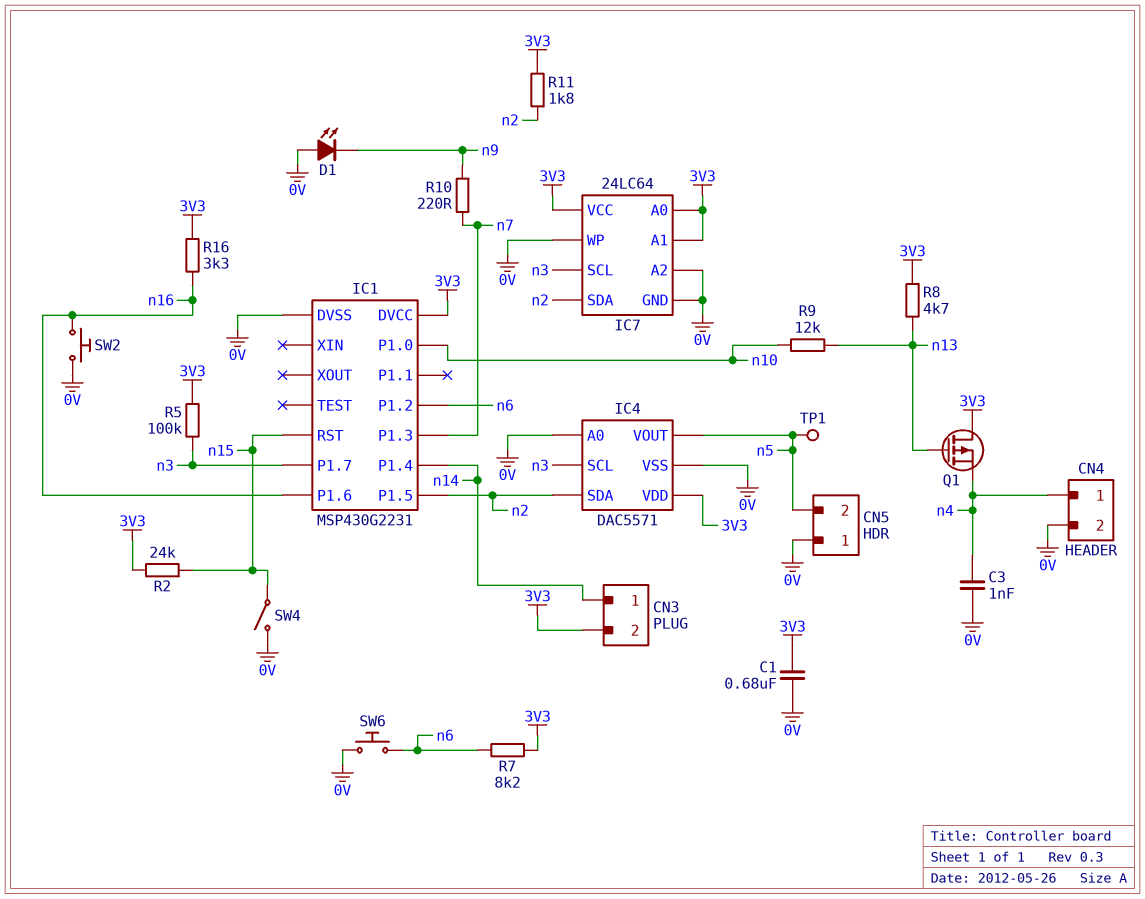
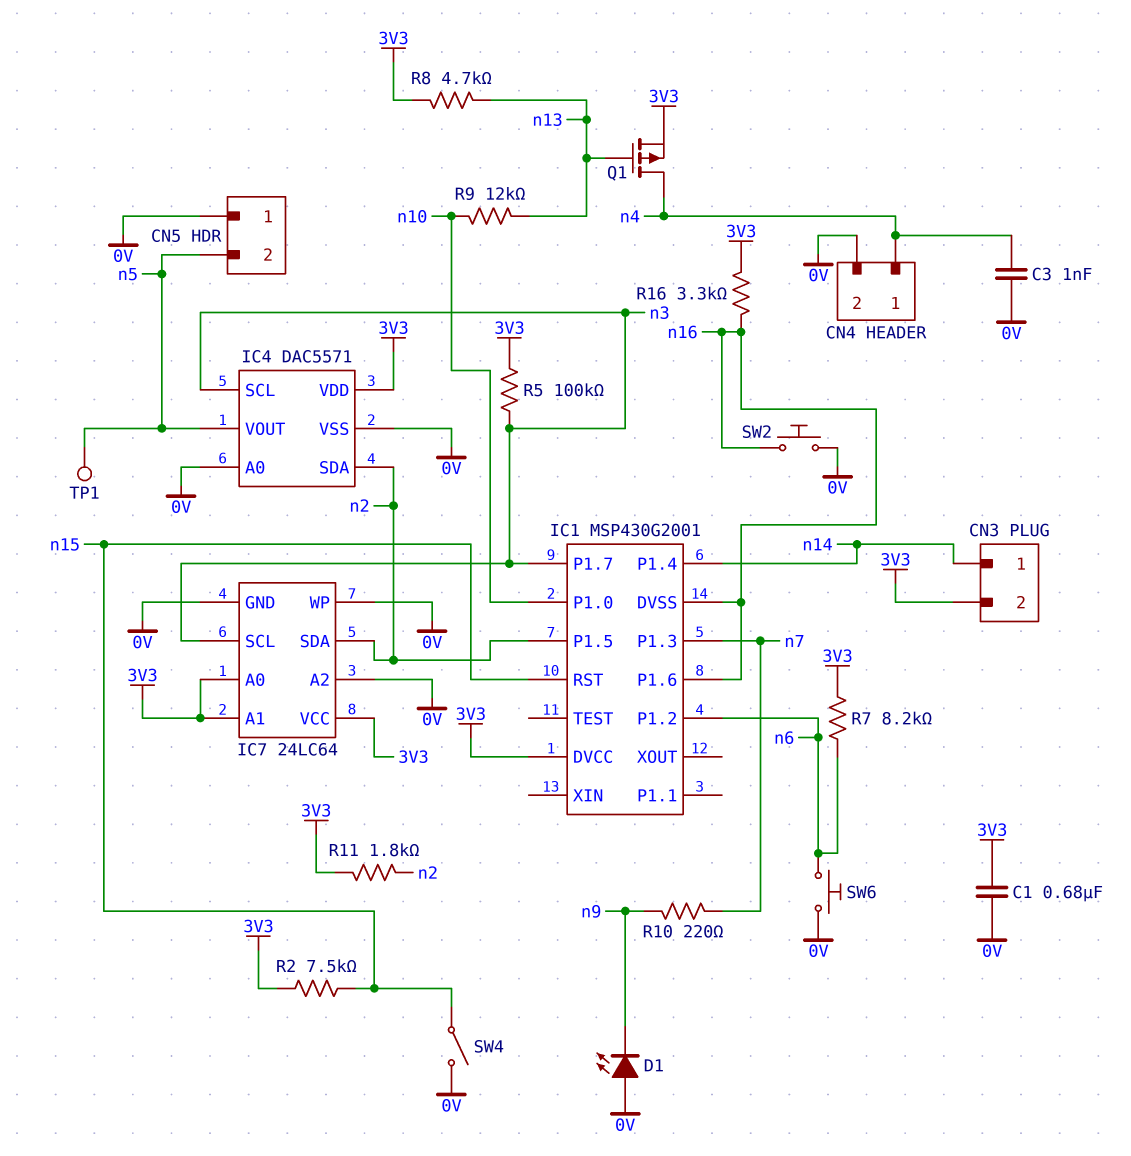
IC1: MSP430G2231 -> MSP430G2001
IC1 pin DVSS: 0V -> n16
Q1: PMOS (G n13, D 3V3, S n4) -> PMOS (G n13, D n4, S 3V3)
R2: 24k (3V3, n15) -> 7.5k (3V3, n15)

